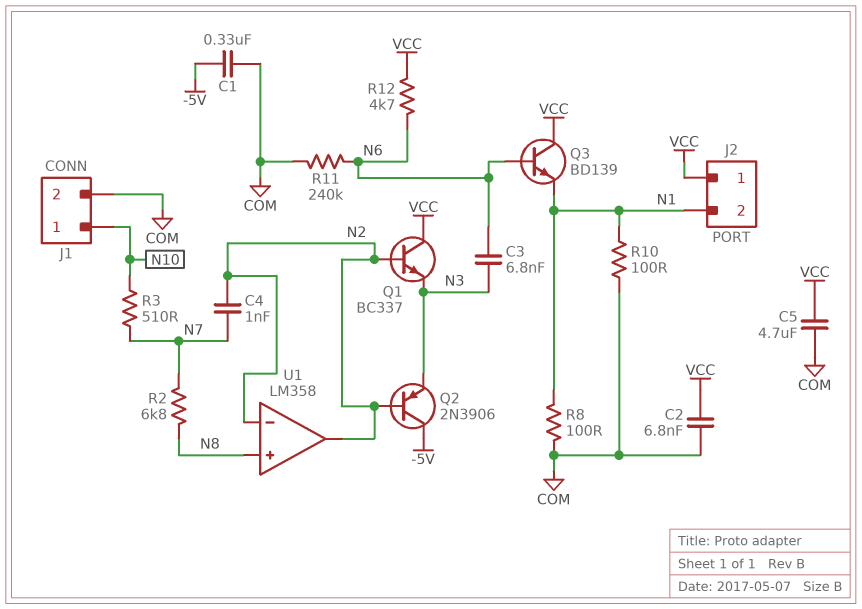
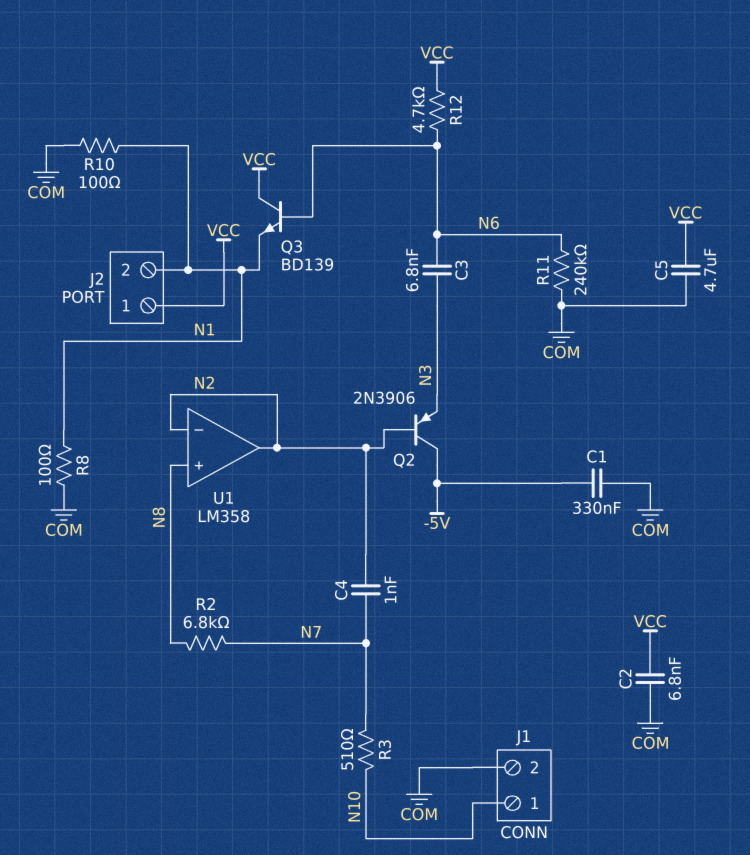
Q1: NPN BC337 (B N2, C VCC, E N3) -> none

